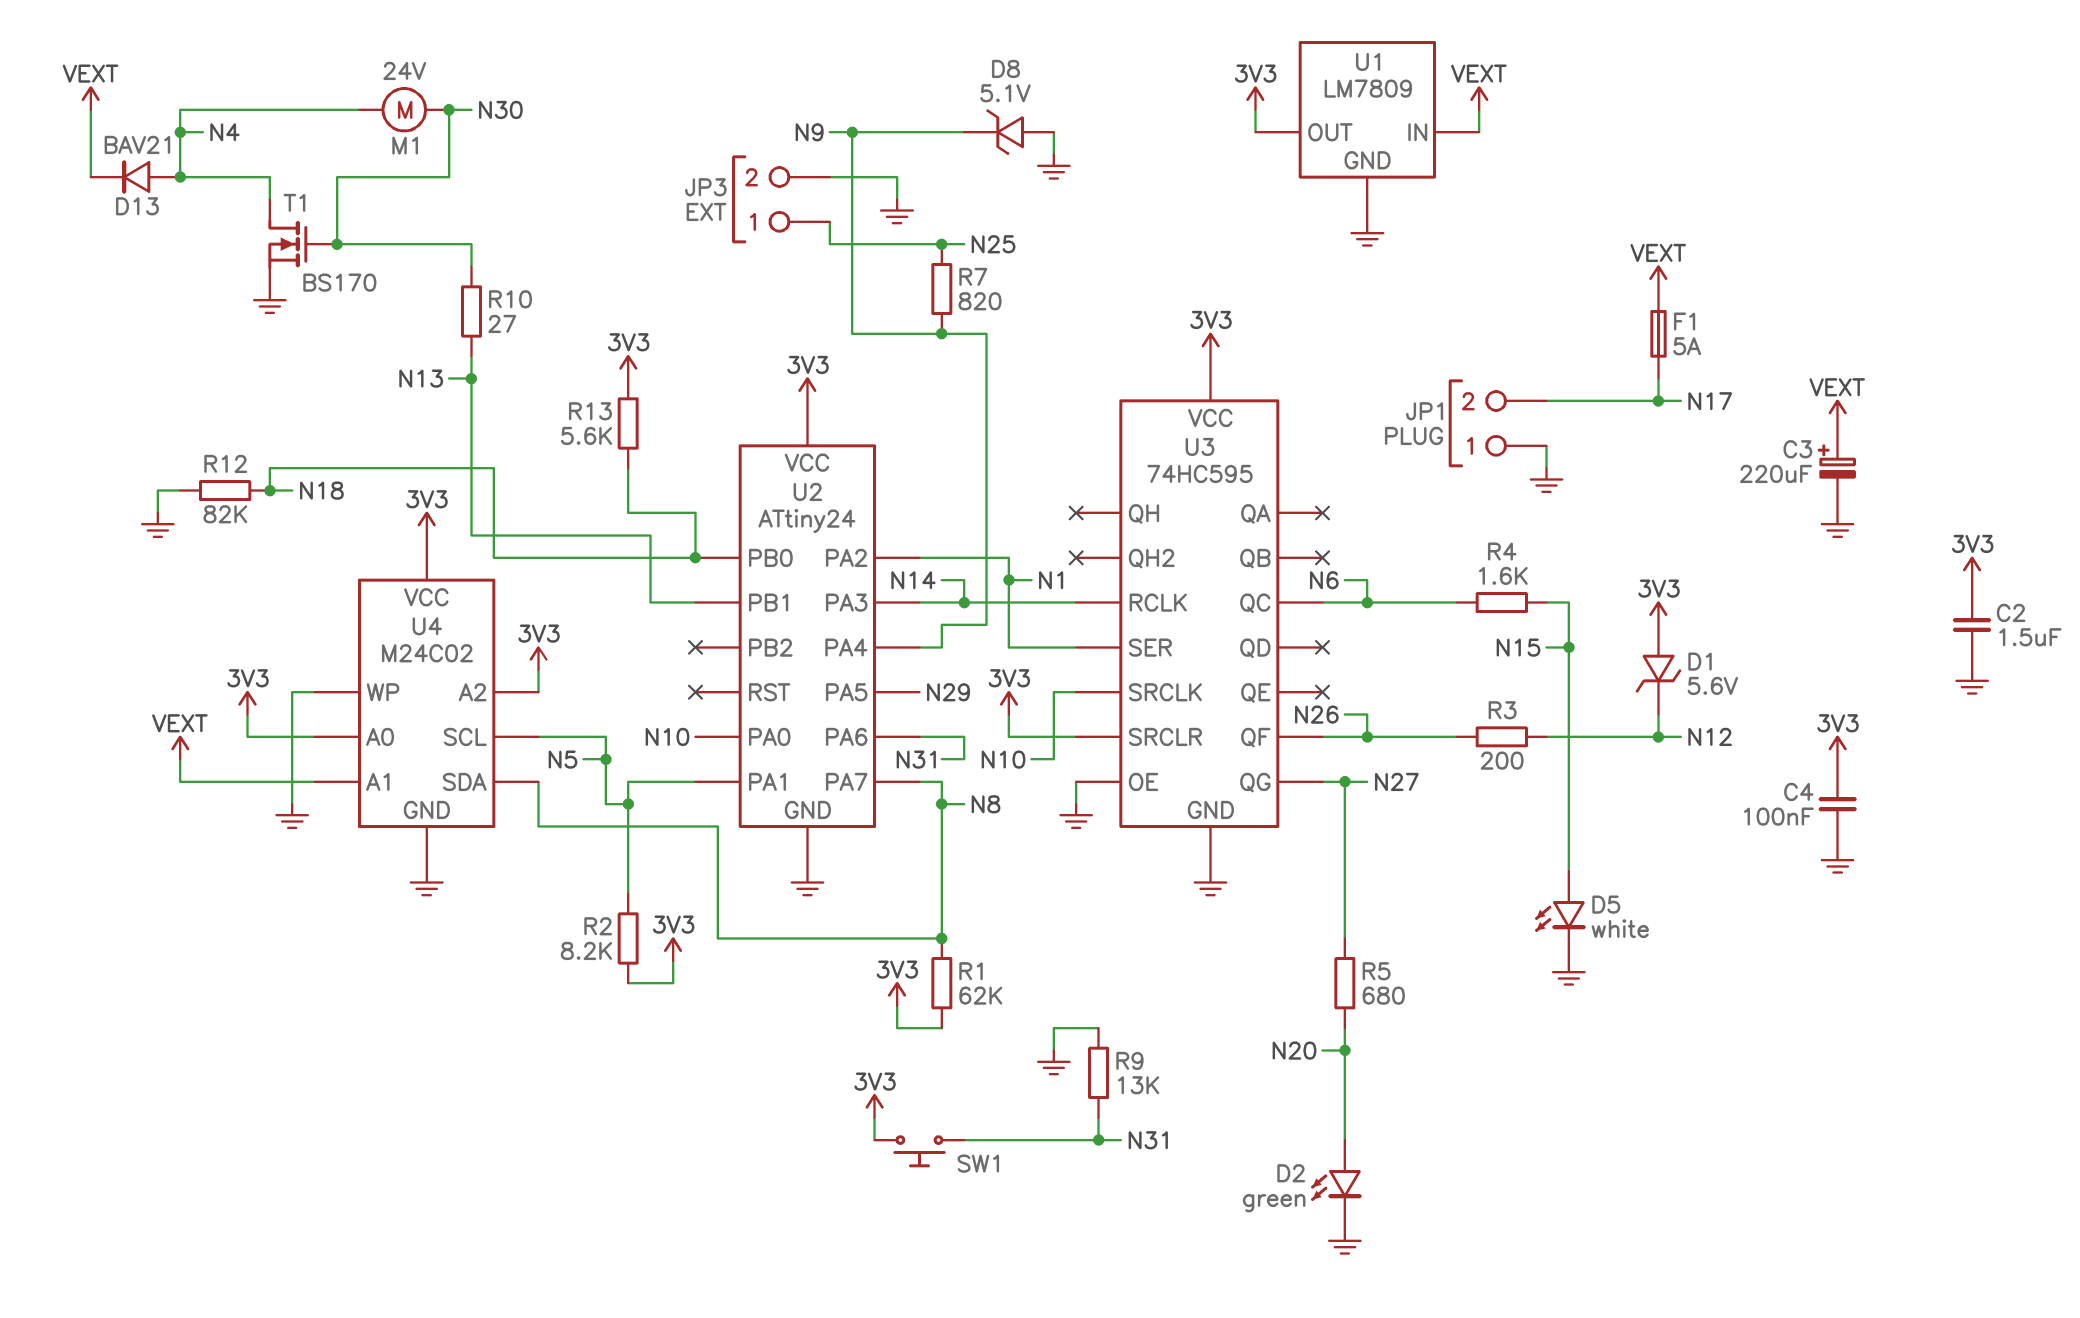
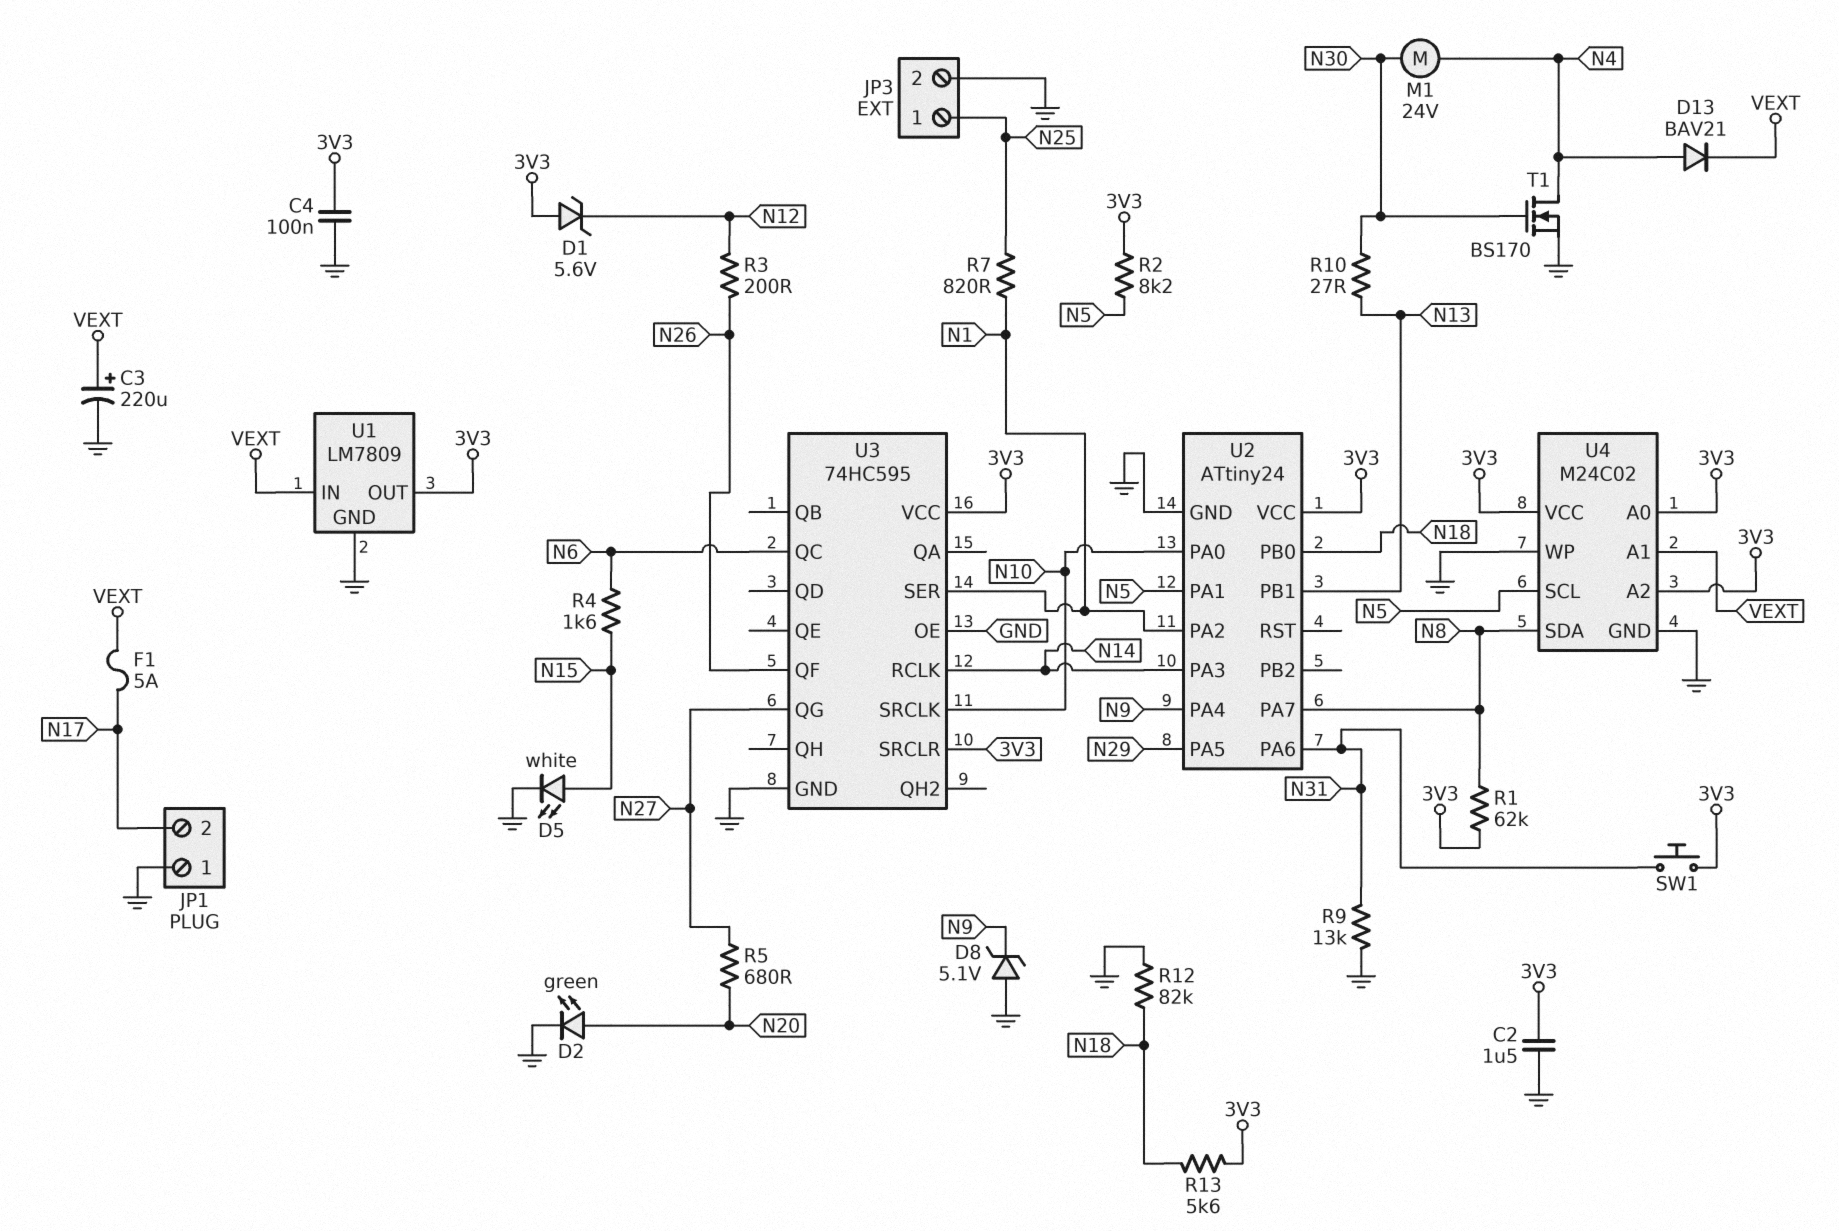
R7: 820 (N9, N25) -> 820 (N1, N25)

